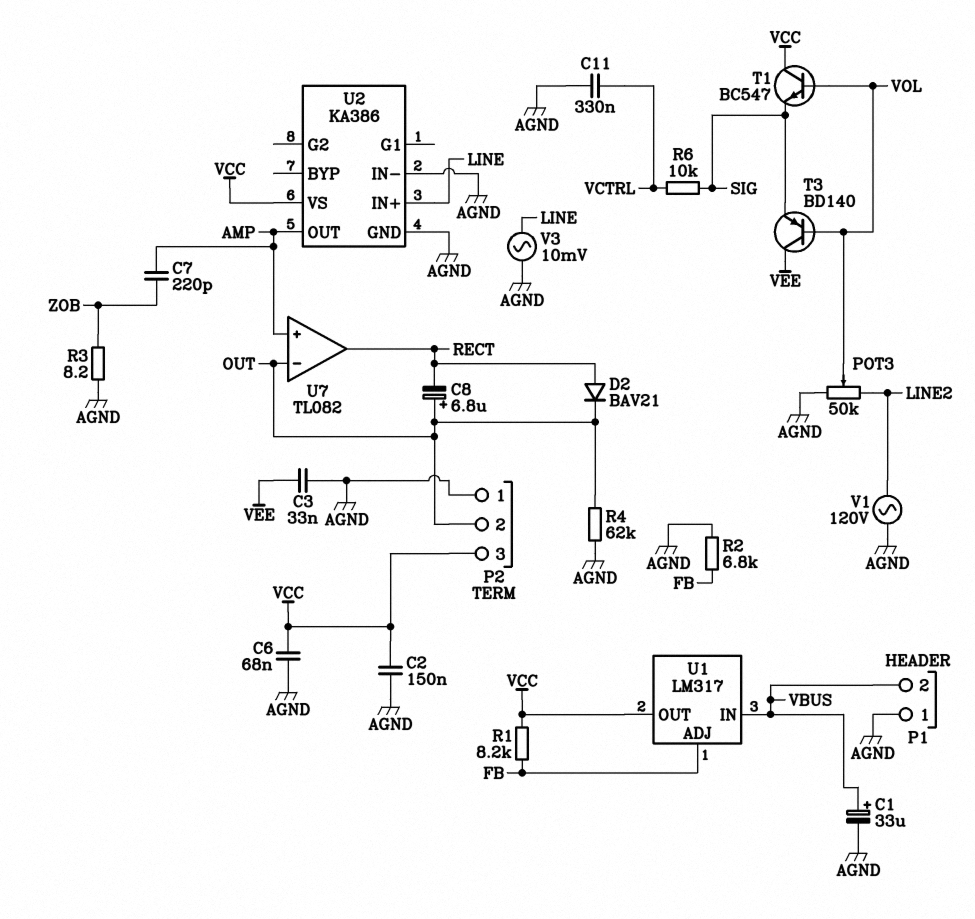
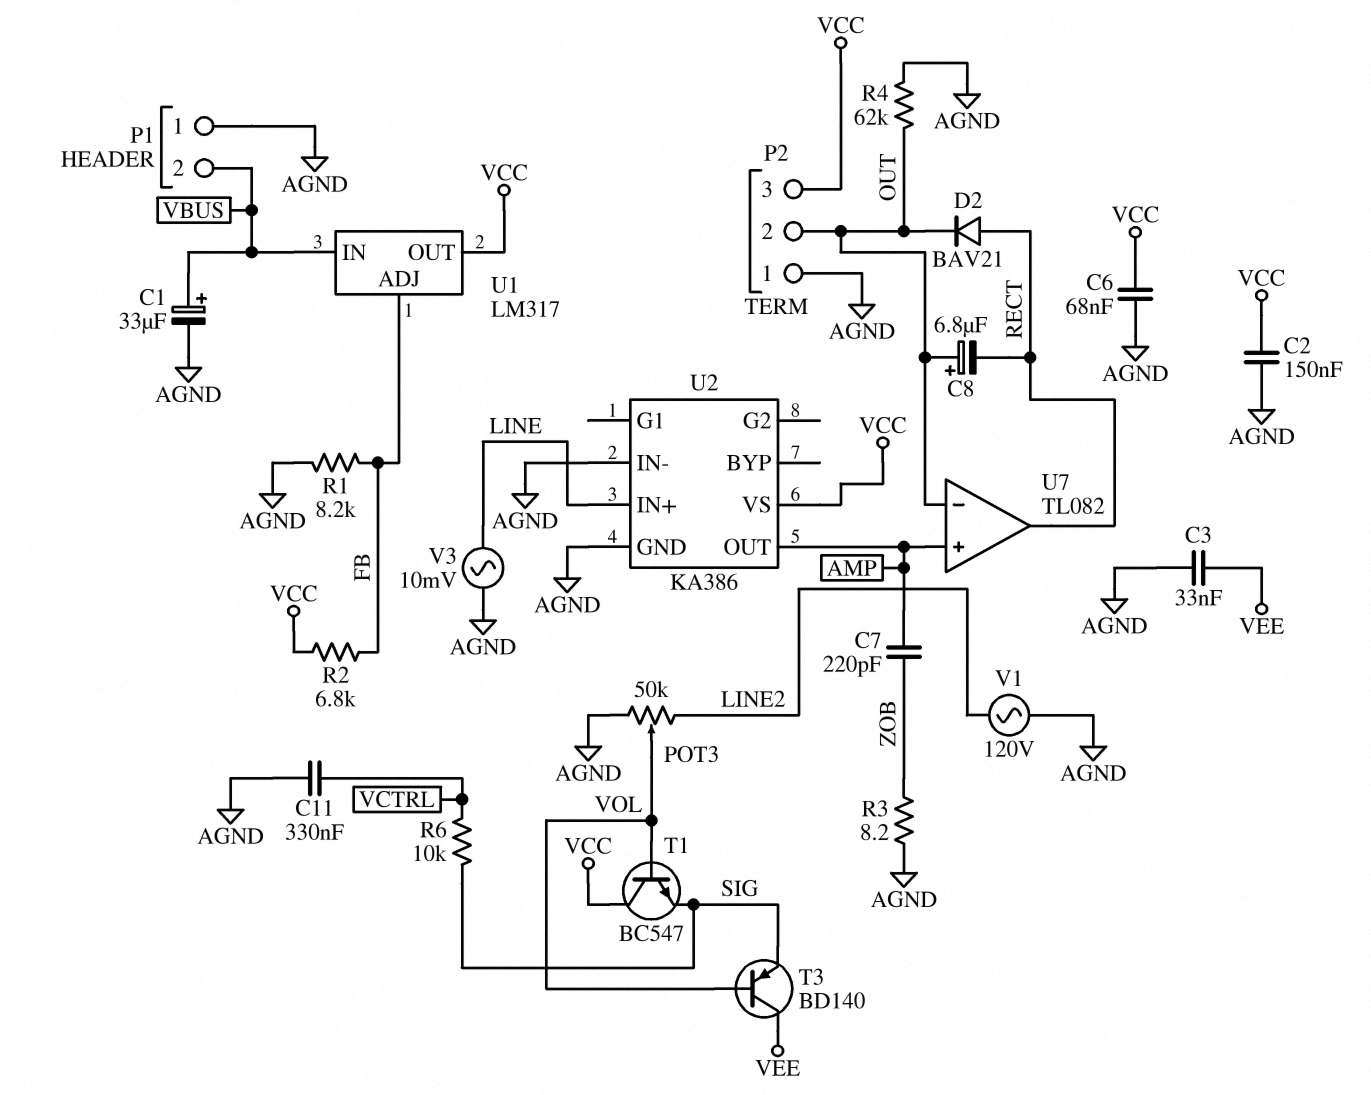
R1: 8.2k (FB, VCC) -> 8.2k (AGND, FB)
R2: 6.8k (AGND, FB) -> 6.8k (FB, VCC)

